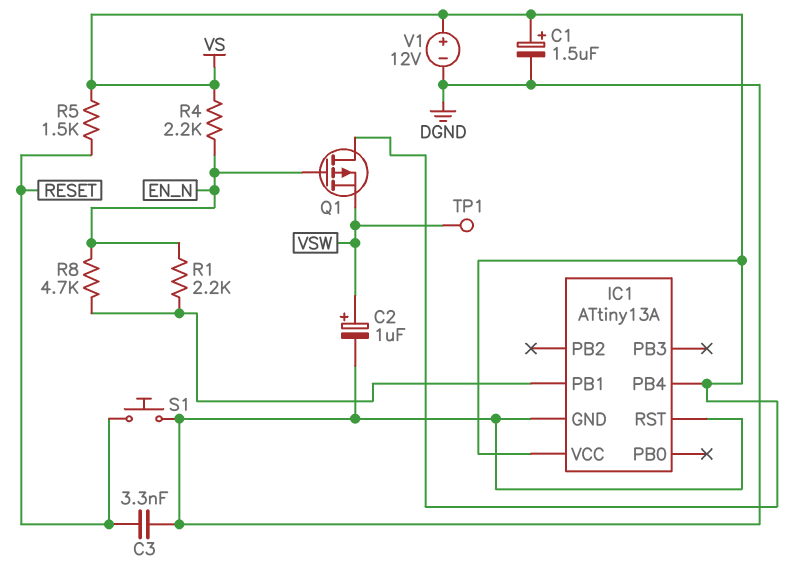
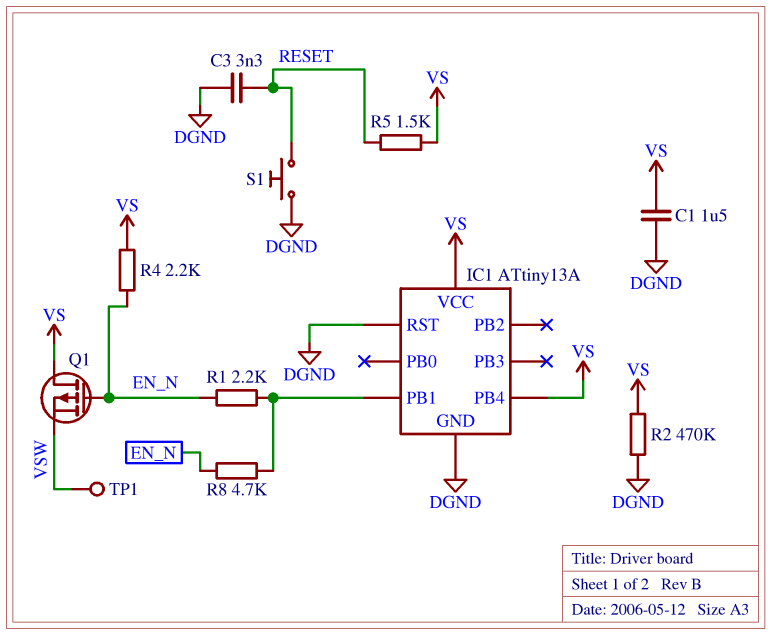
C1: 1.5uF (plus VS, minus DGND) -> 1.5uF (DGND, VS)
C2: 1uF (plus VSW, minus DGND) -> none
R2: none -> 470k (DGND, VS)
V1: 12V (plus VS, minus DGND) -> none

